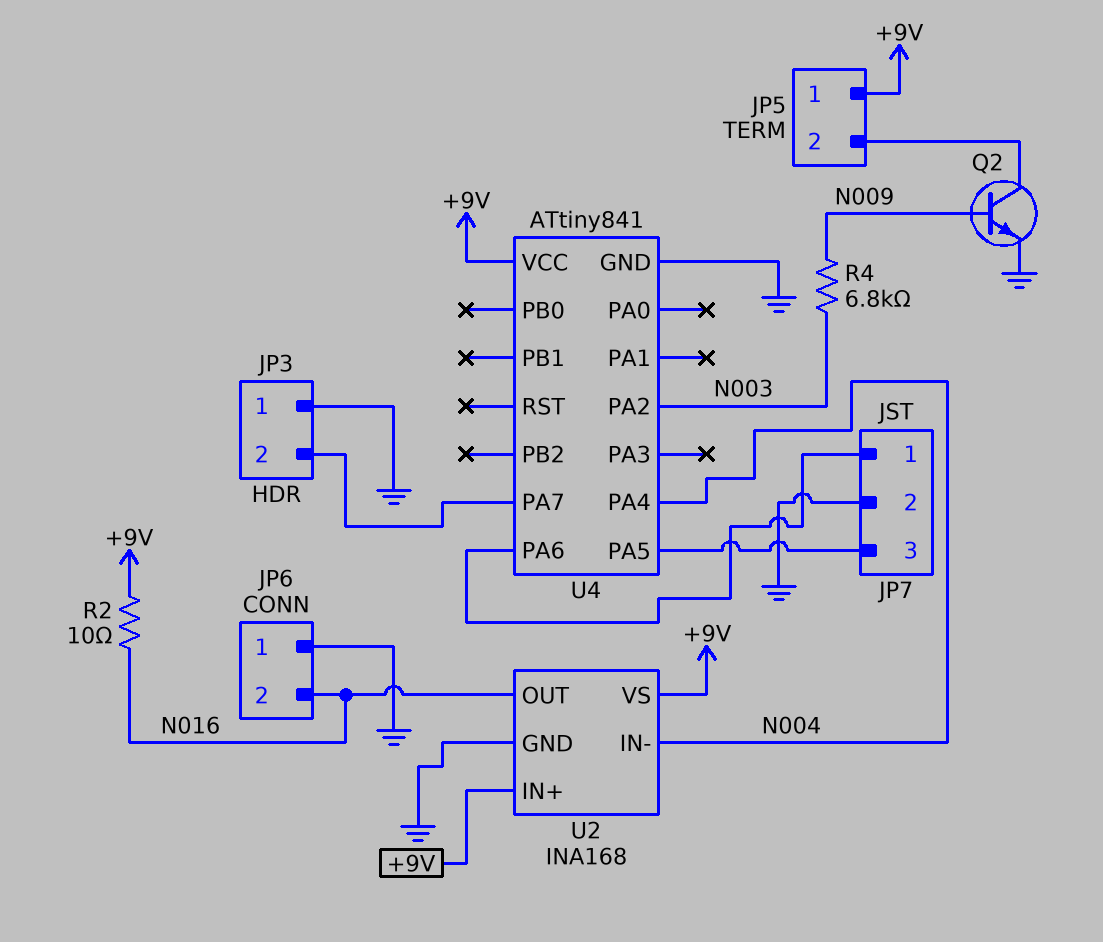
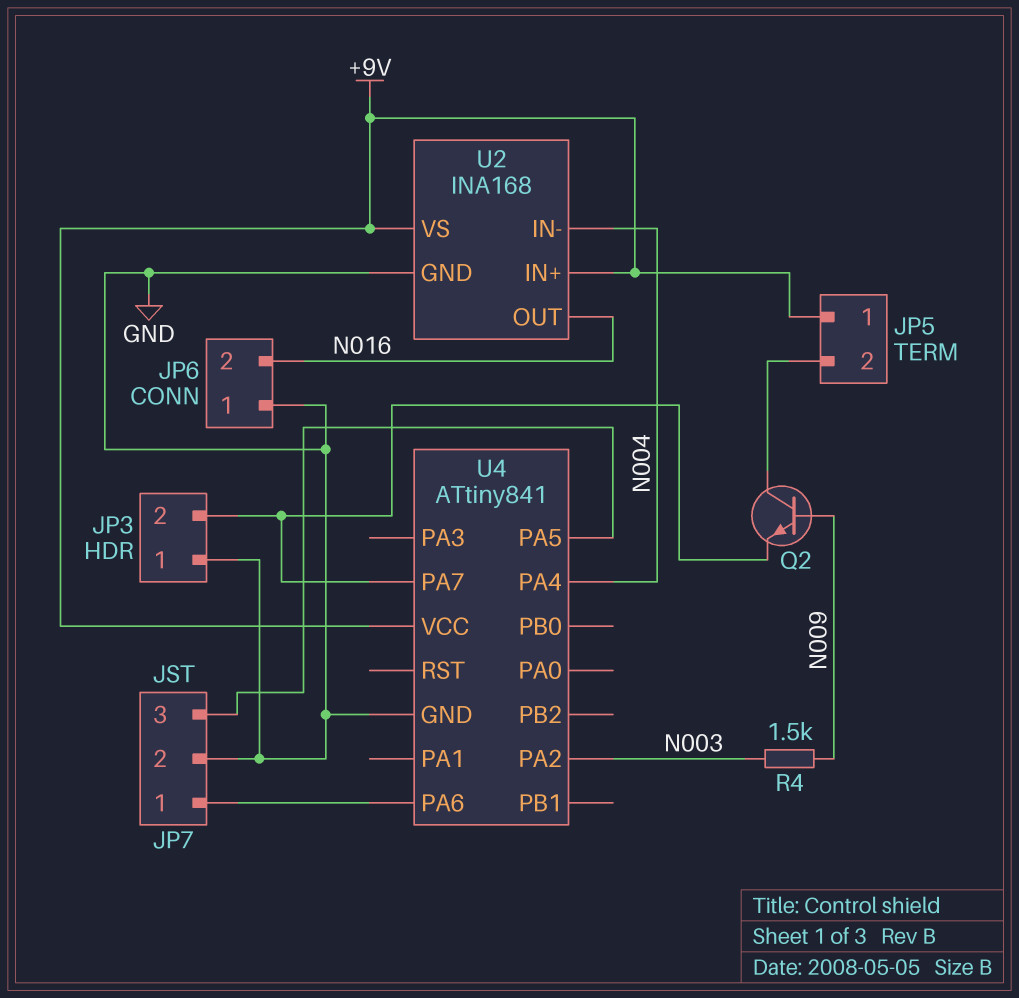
Q2: NPN (B N009, C JP5/2, E GND) -> NPN (B N009, C JP5/2, E JP3/2)
R2: 10 (+9V, N016) -> none
R4: 6.8k (N003, N009) -> 1.5k (N003, N009)

